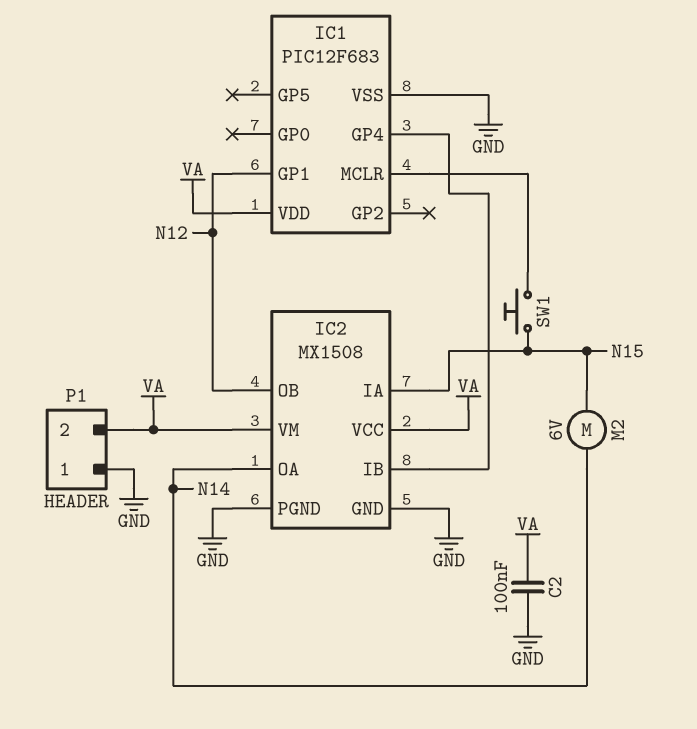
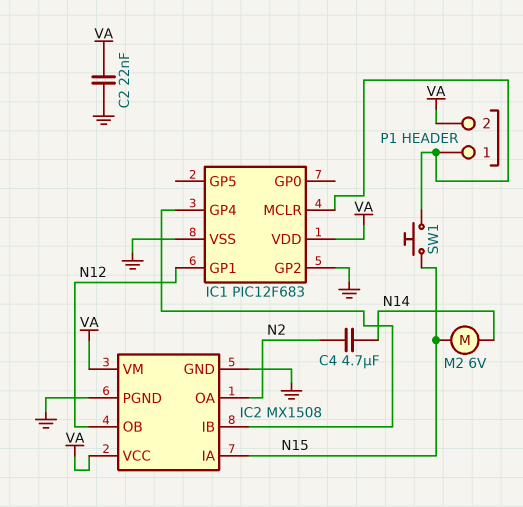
C2: 100nF (GND, VA) -> 22nF (GND, VA)
C4: none -> 4.7uF (N2, N14)
IC1 pin GP2: none -> GND
IC2 pin OA: N14 -> N2
P1 pin 1: GND -> IC1/MCLR

